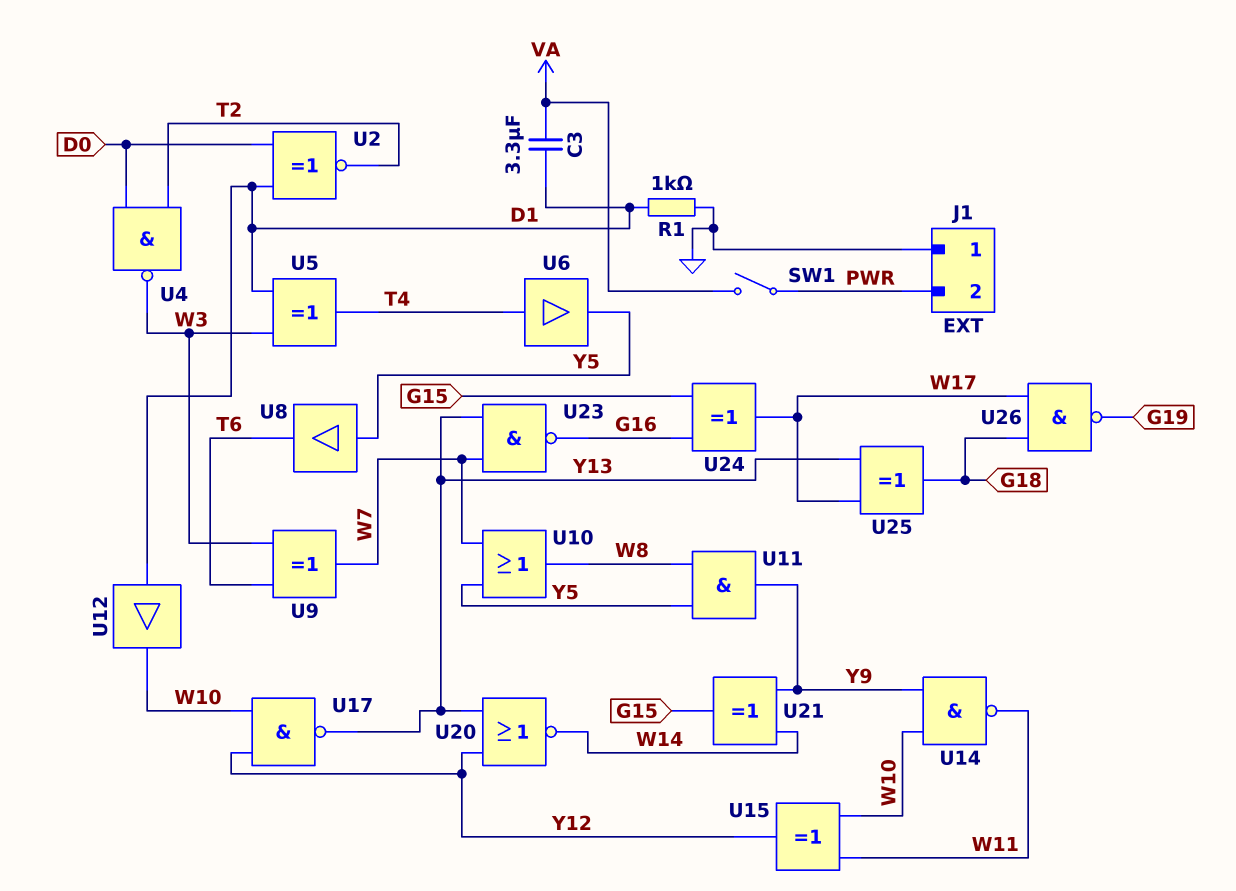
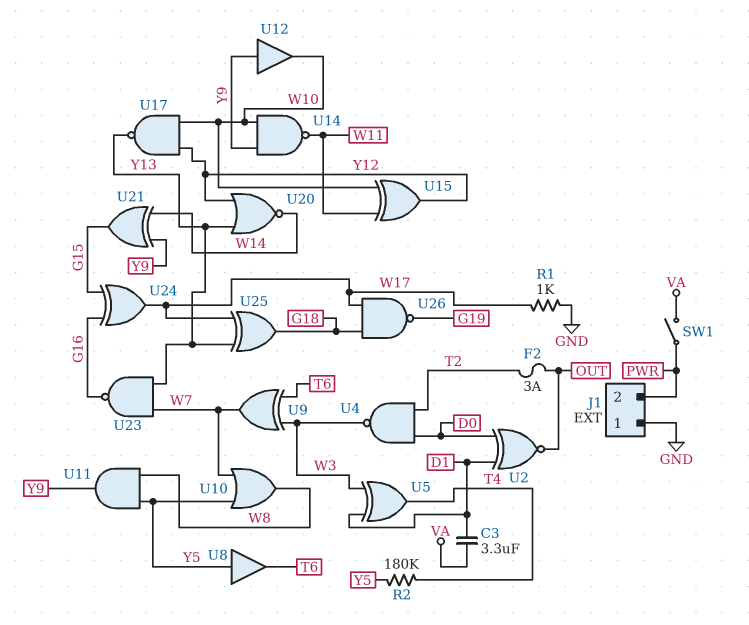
F2: none -> 3A (OUT, T2)
R1: 1k (D1, GND) -> 1k (GND, W17)
R2: none -> 180k (T4, Y5)
U2: XNOR (in D0, in D1, out T2) -> XNOR (in D0, in D1, out OUT)
U6: buffer (in T4, out Y5) -> none
U12: buffer (in D1, out W10) -> buffer (in Y9, out W10)

